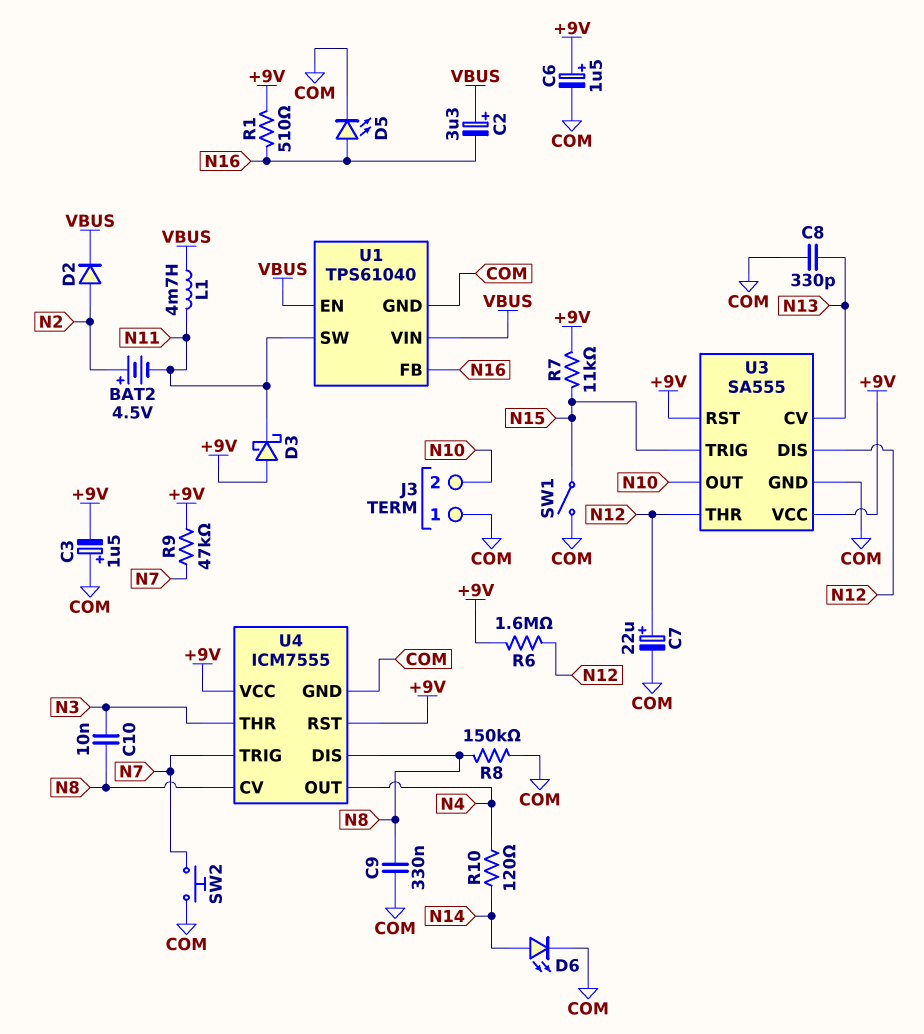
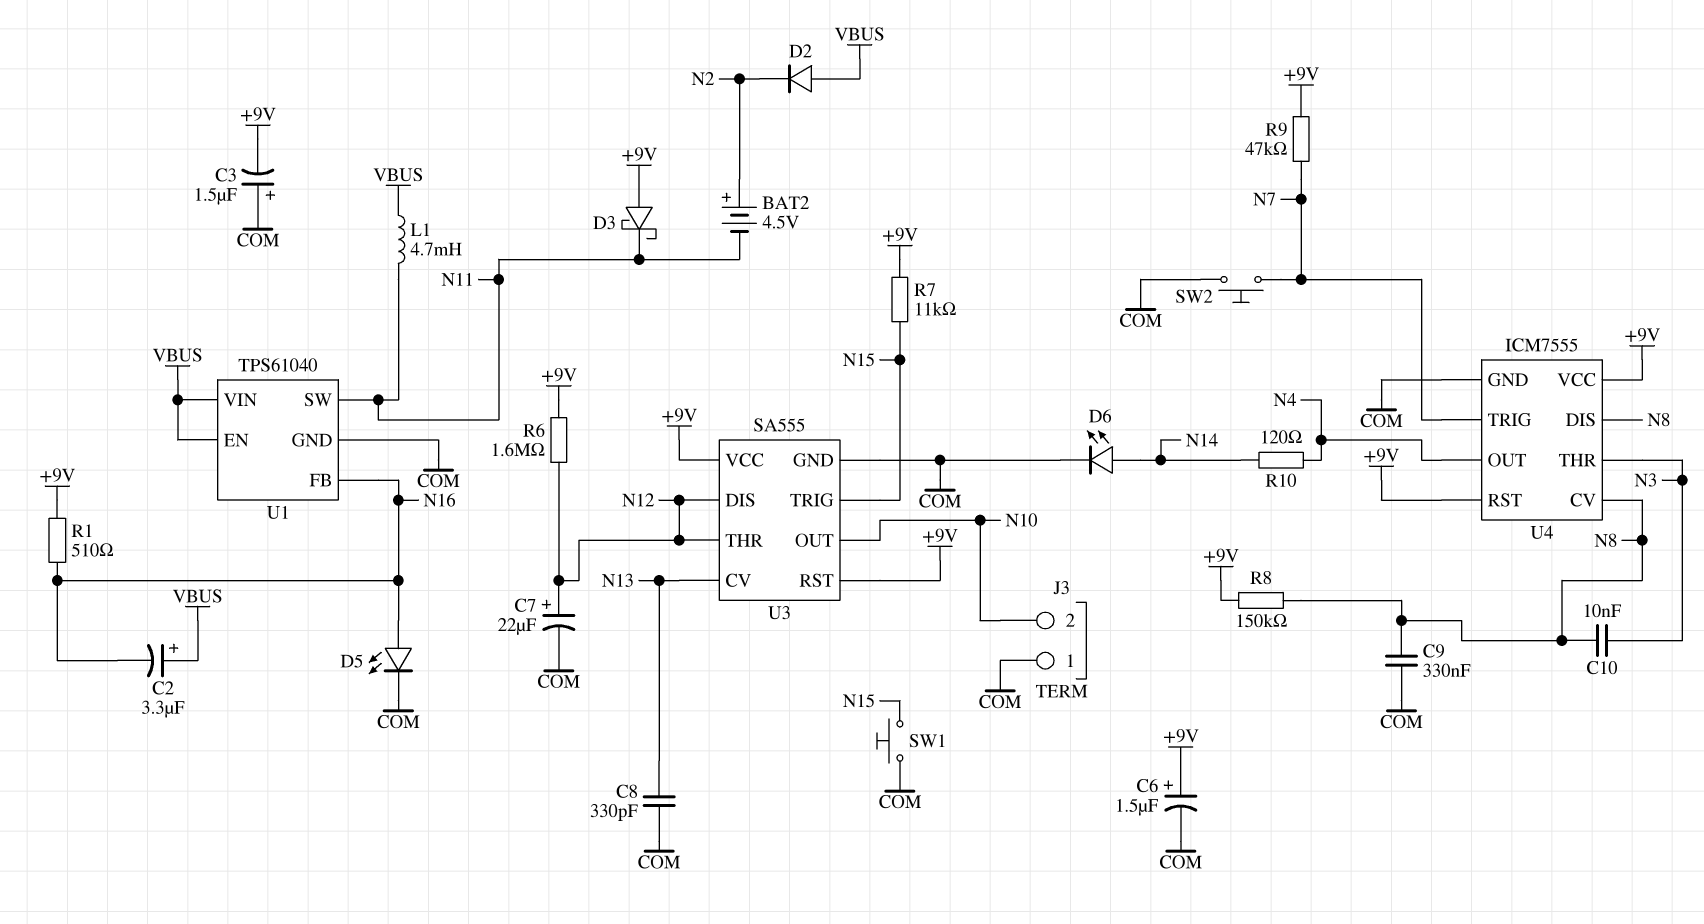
D2: diode (A N2, K VBUS) -> diode (A VBUS, K N2)
R8: 150k (COM, N8) -> 150k (+9V, N8)
SW1: switch (COM, N15) -> button (COM, N15)

